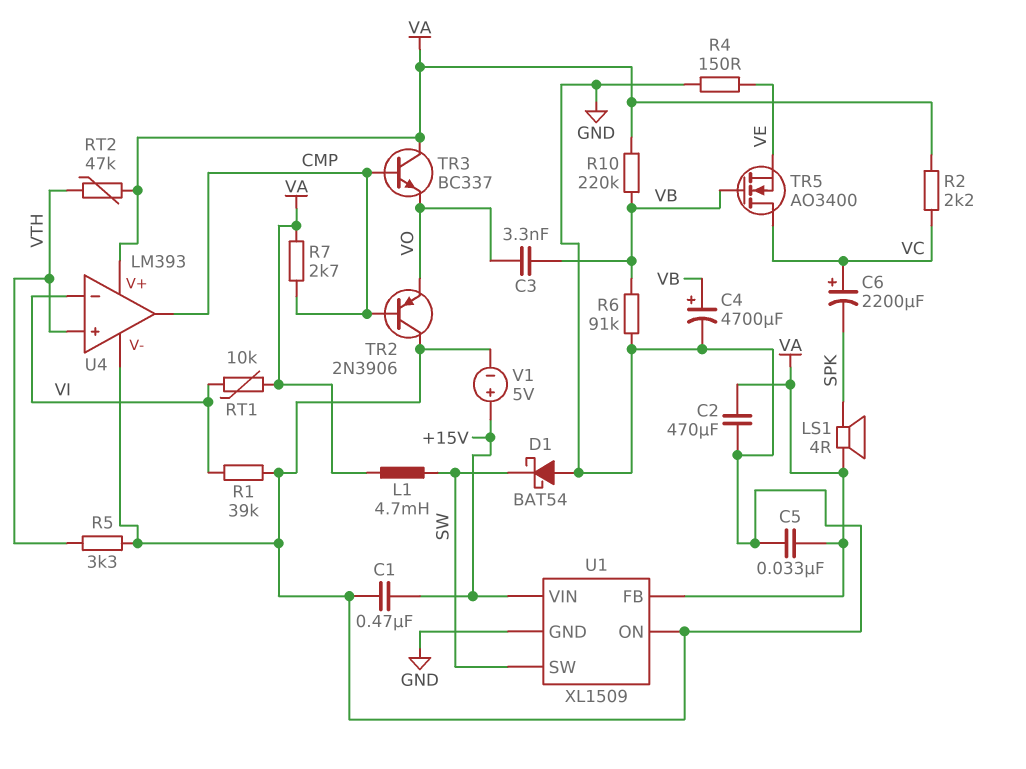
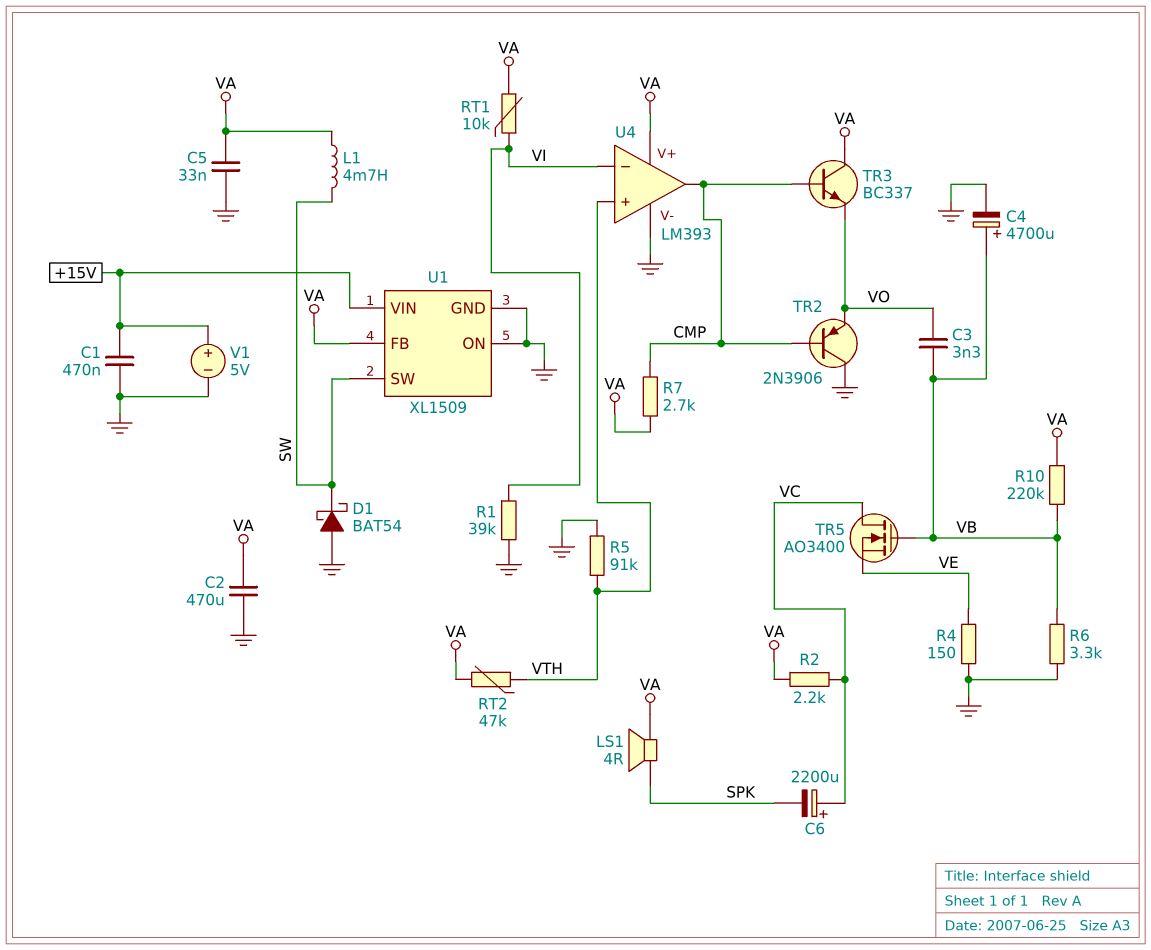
R5: 3.3k (GND, VTH) -> 91k (GND, VTH)
R6: 91k (GND, VB) -> 3.3k (GND, VB)

